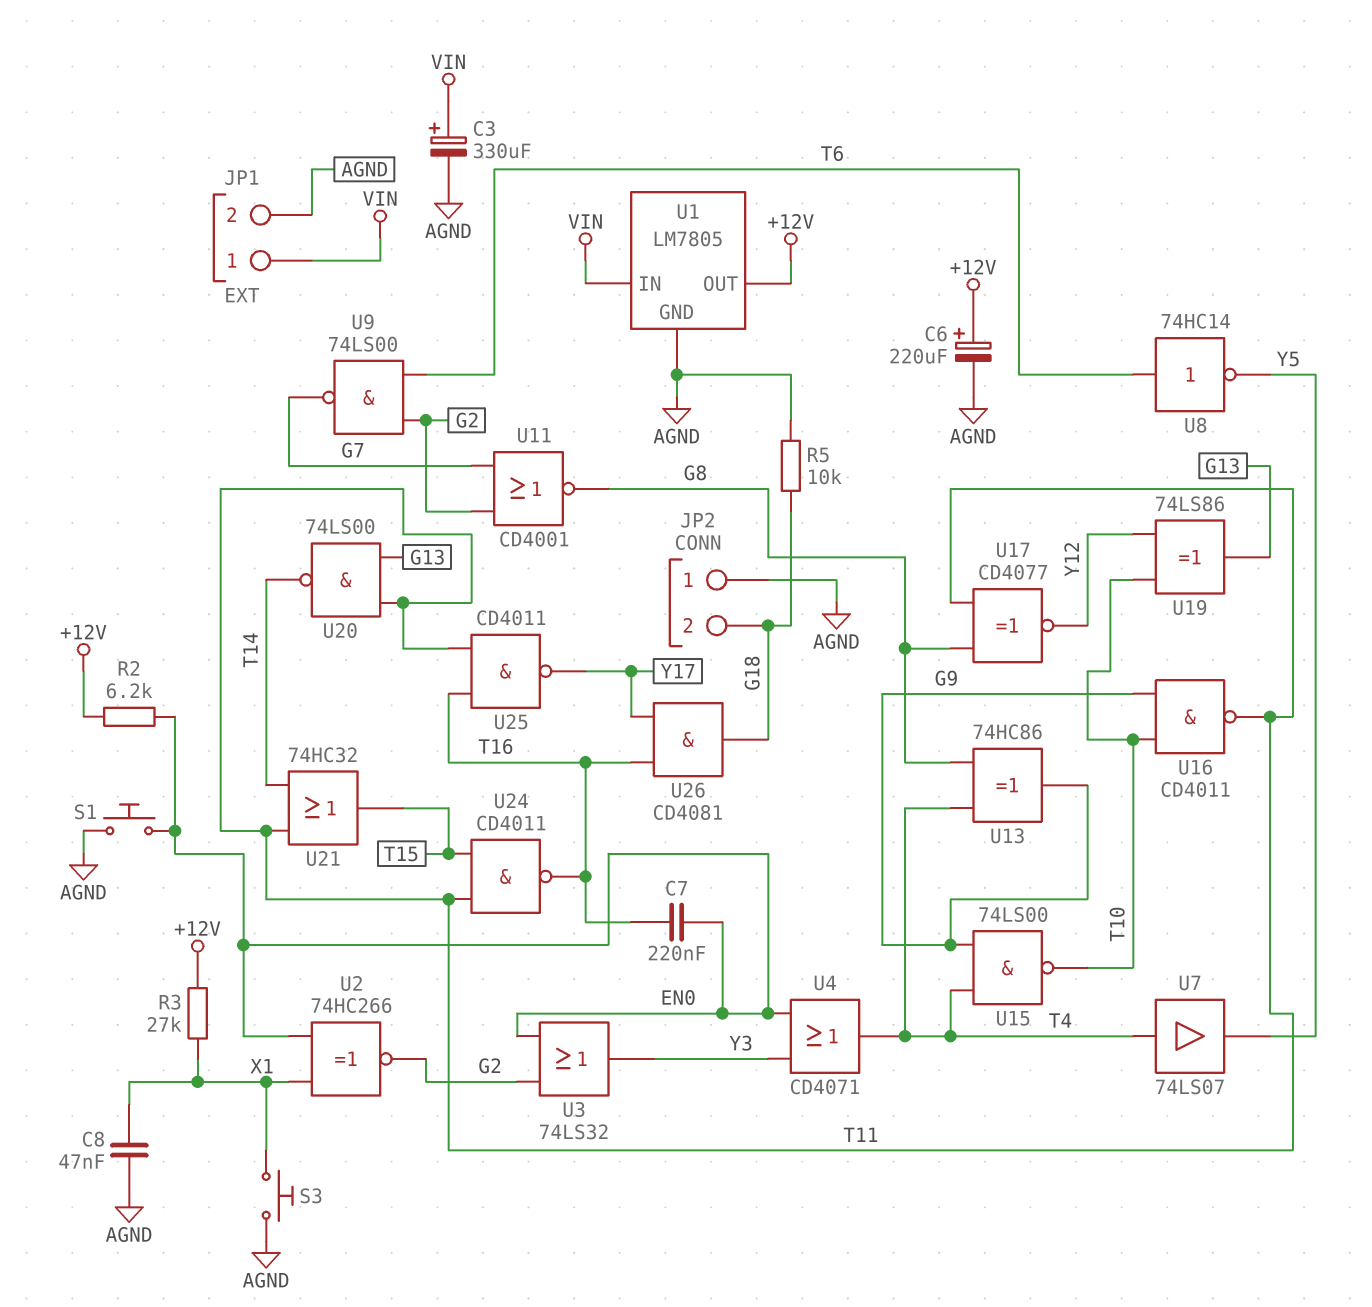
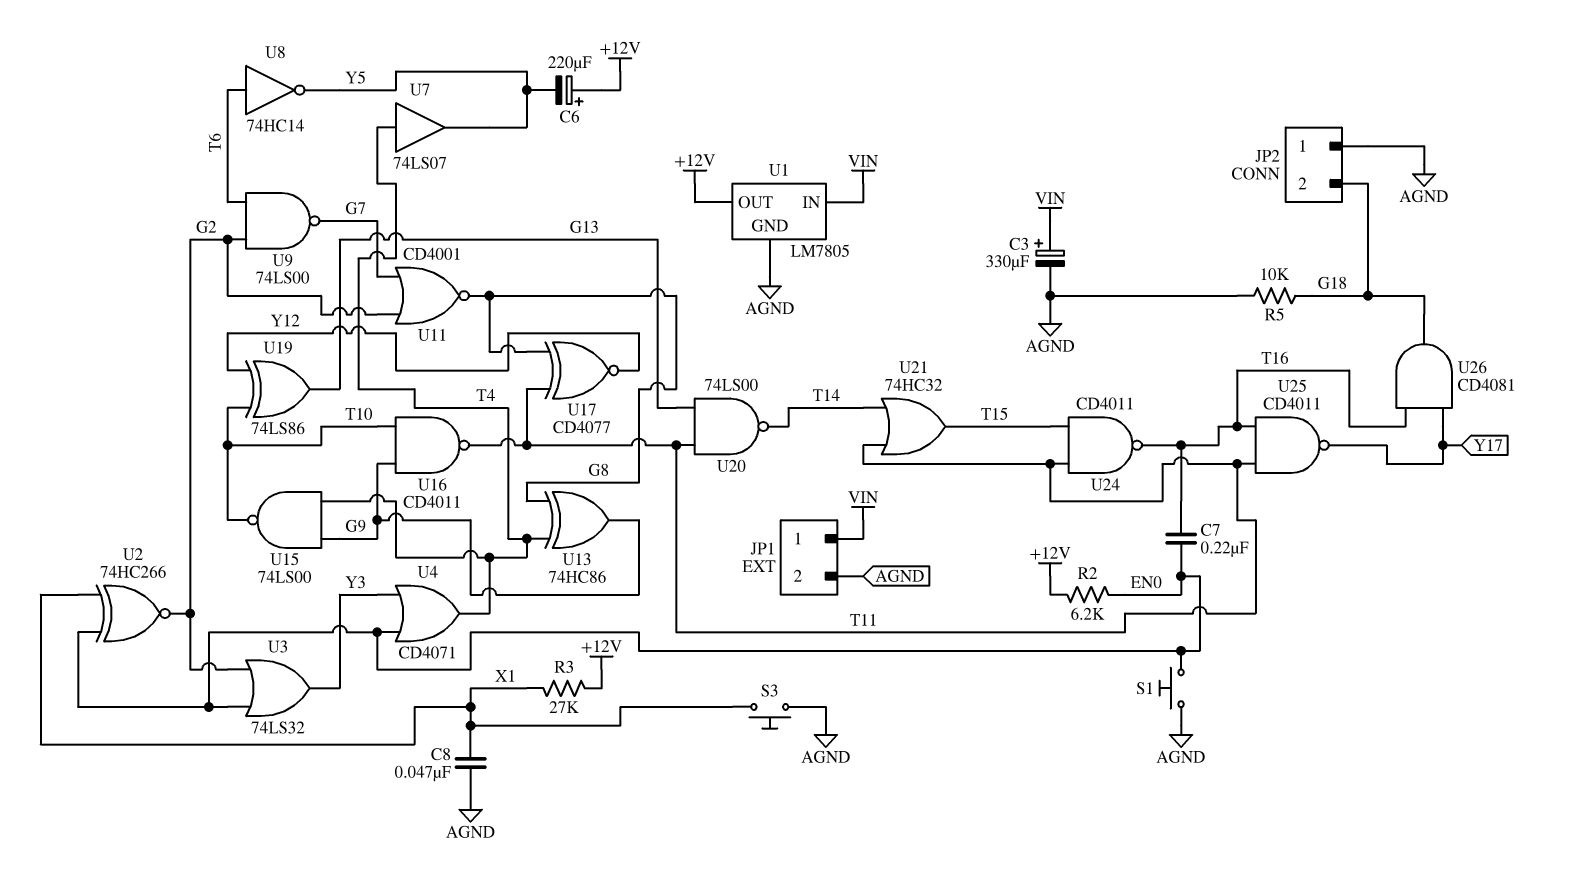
C6: 220uF (plus +12V, minus AGND) -> 220uF (plus +12V, minus Y5)

